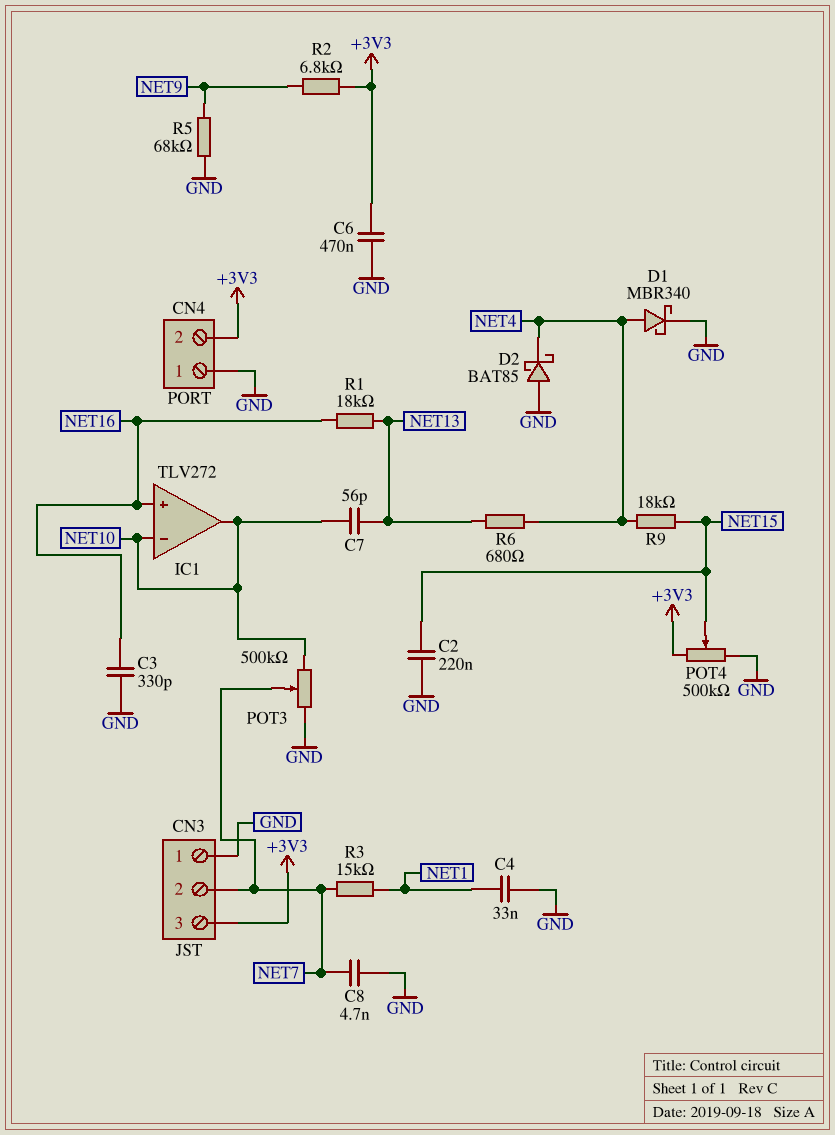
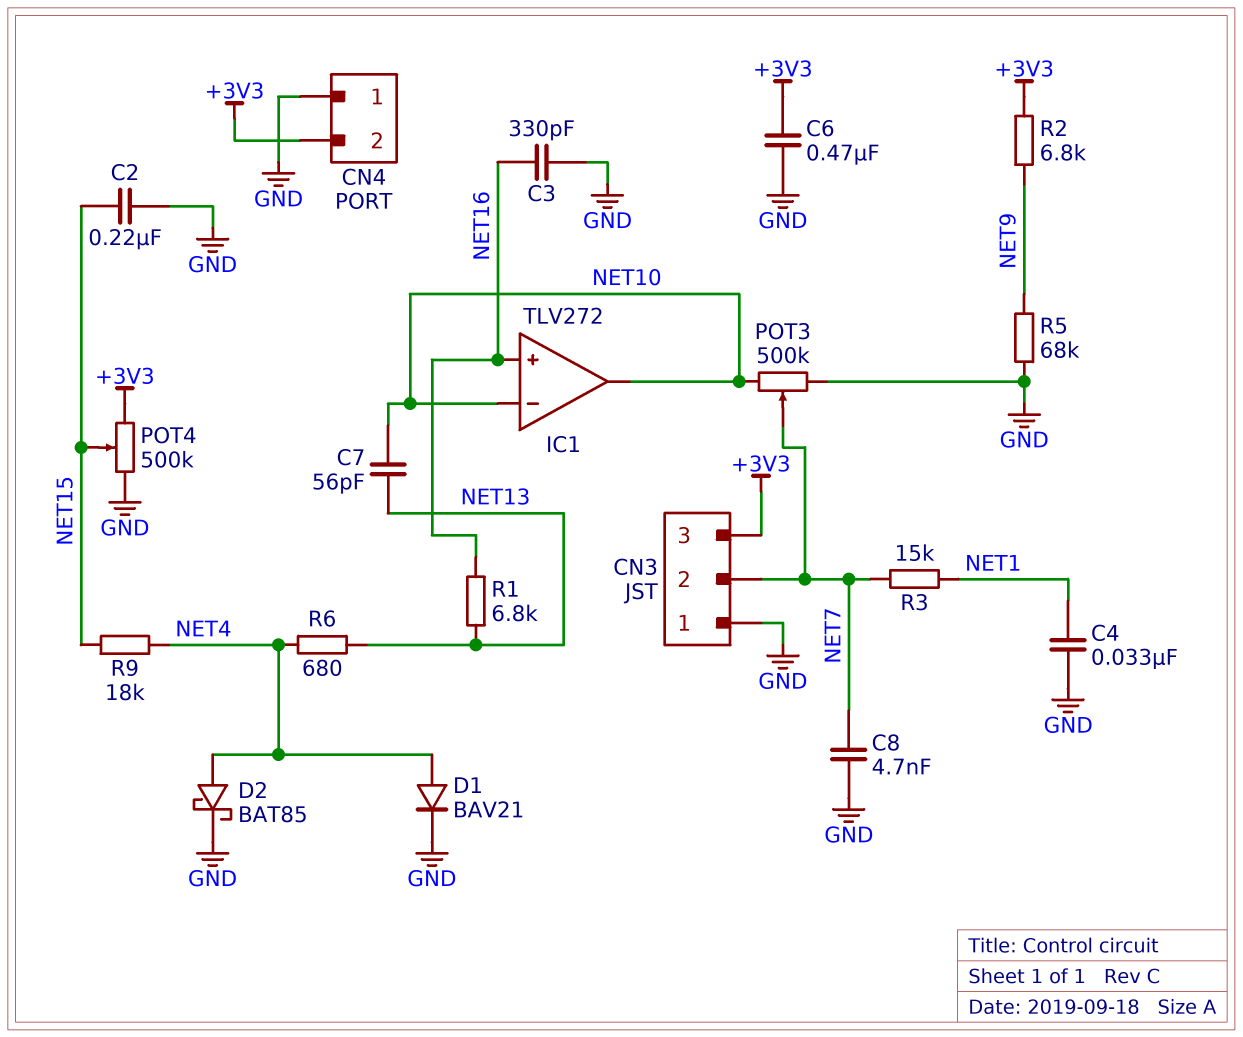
D1: schottky MBR340 (A NET4, K GND) -> diode BAV21 (A NET4, K GND)
D2: schottky BAT85 (A GND, K NET4) -> schottky BAT85 (A NET4, K GND)
R1: 18k (NET13, NET16) -> 6.8k (NET13, NET16)

